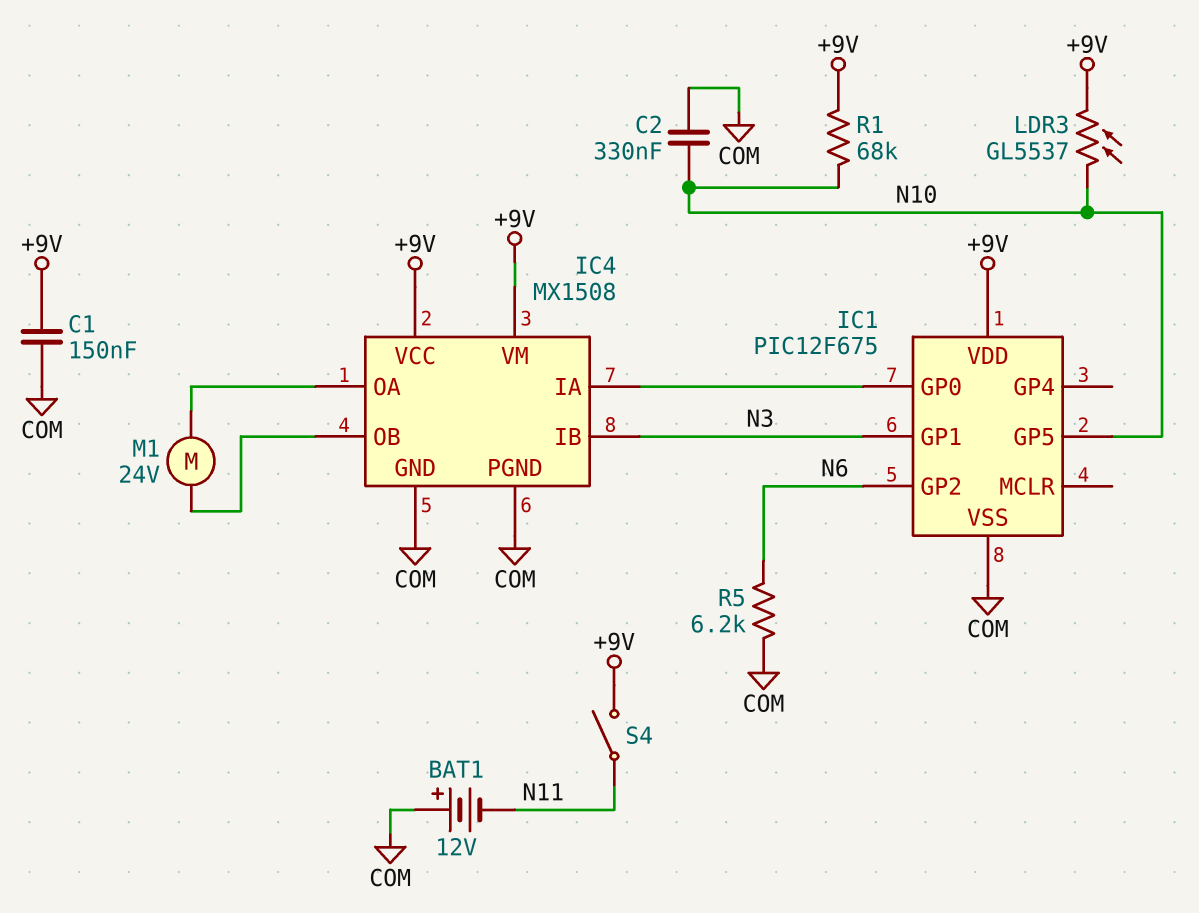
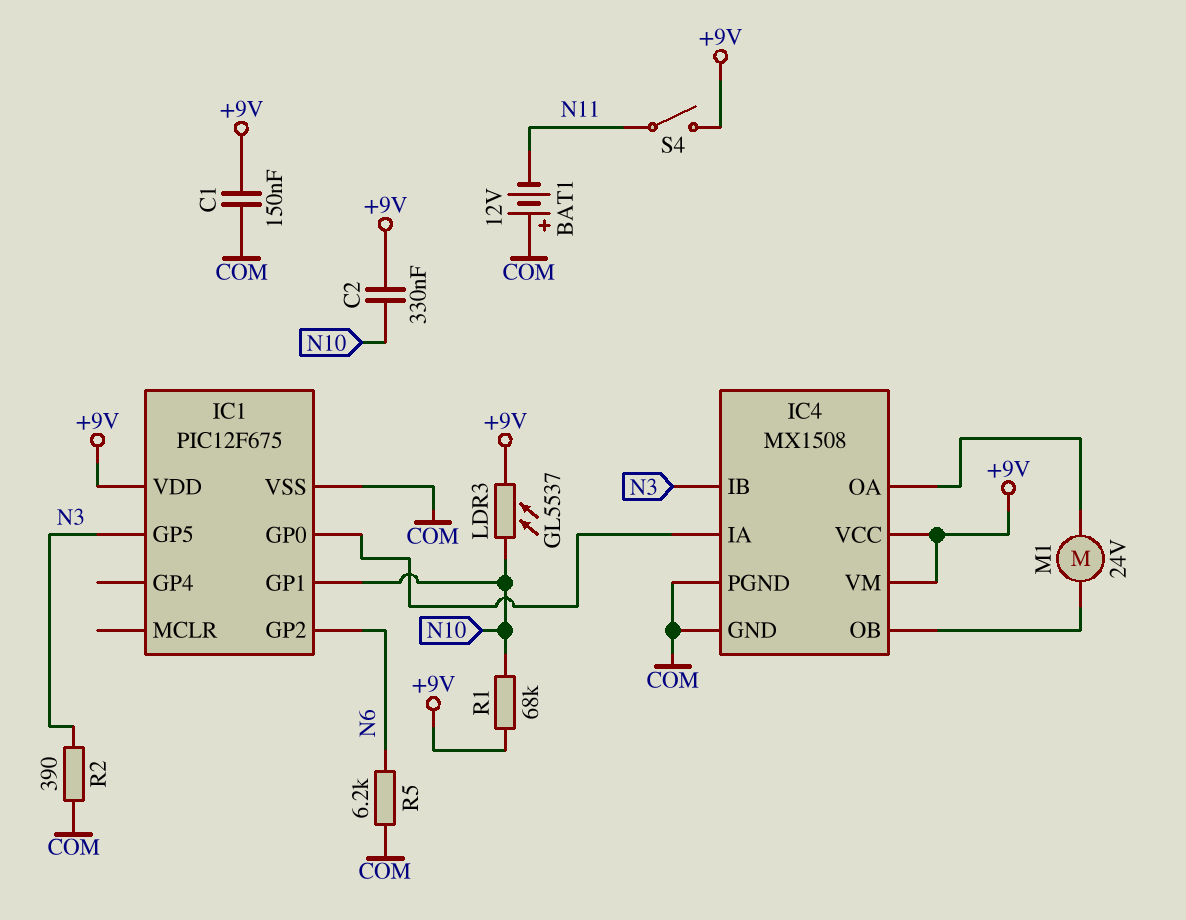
C2: 330nF (COM, N10) -> 330nF (+9V, N10)
IC1 pin GP1: N3 -> N10
IC1 pin GP5: N10 -> N3
R2: none -> 390 (COM, N3)

